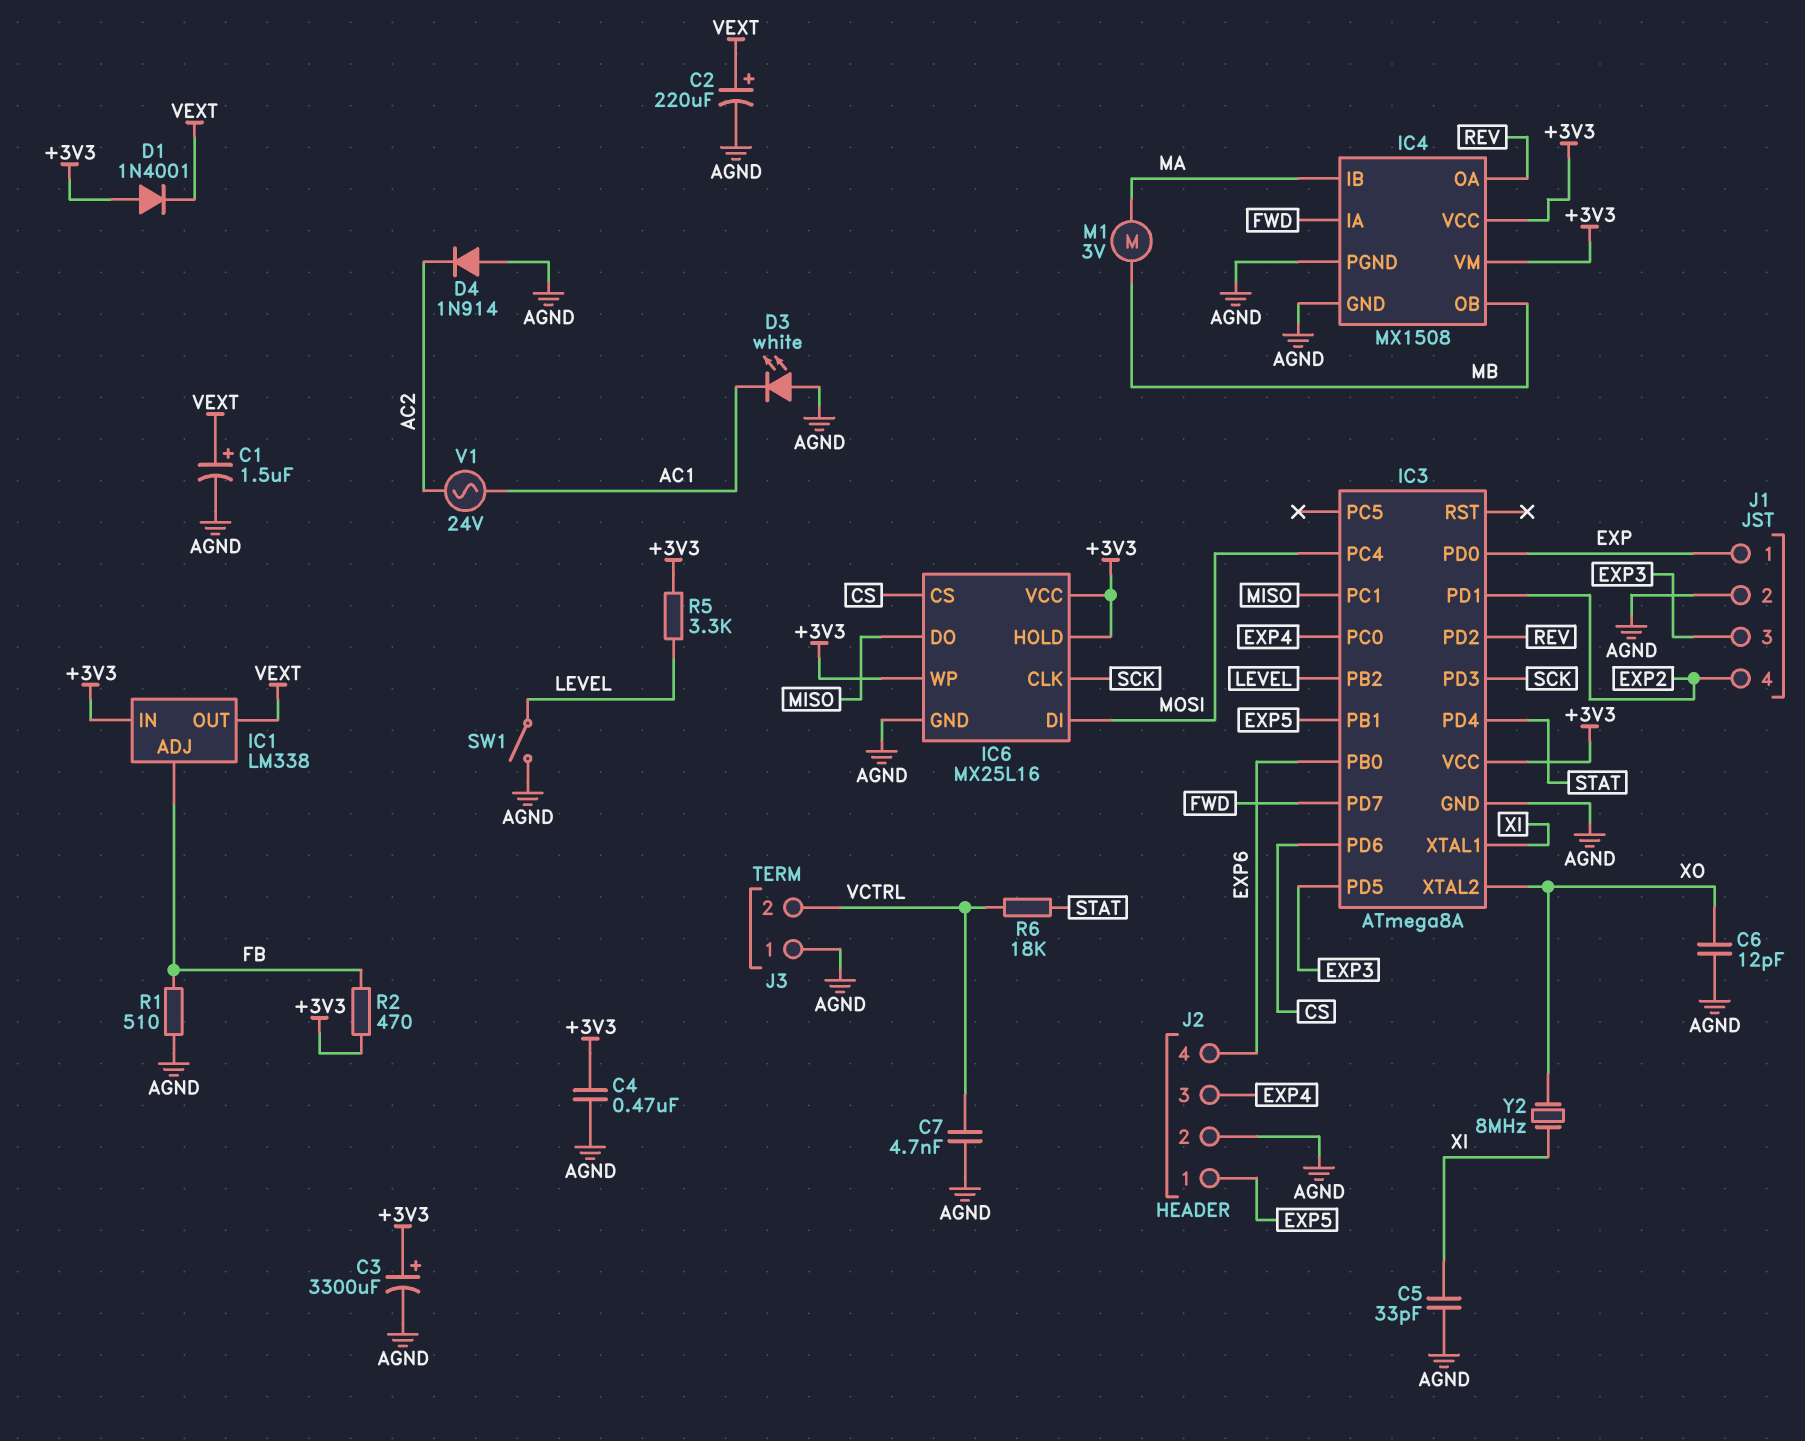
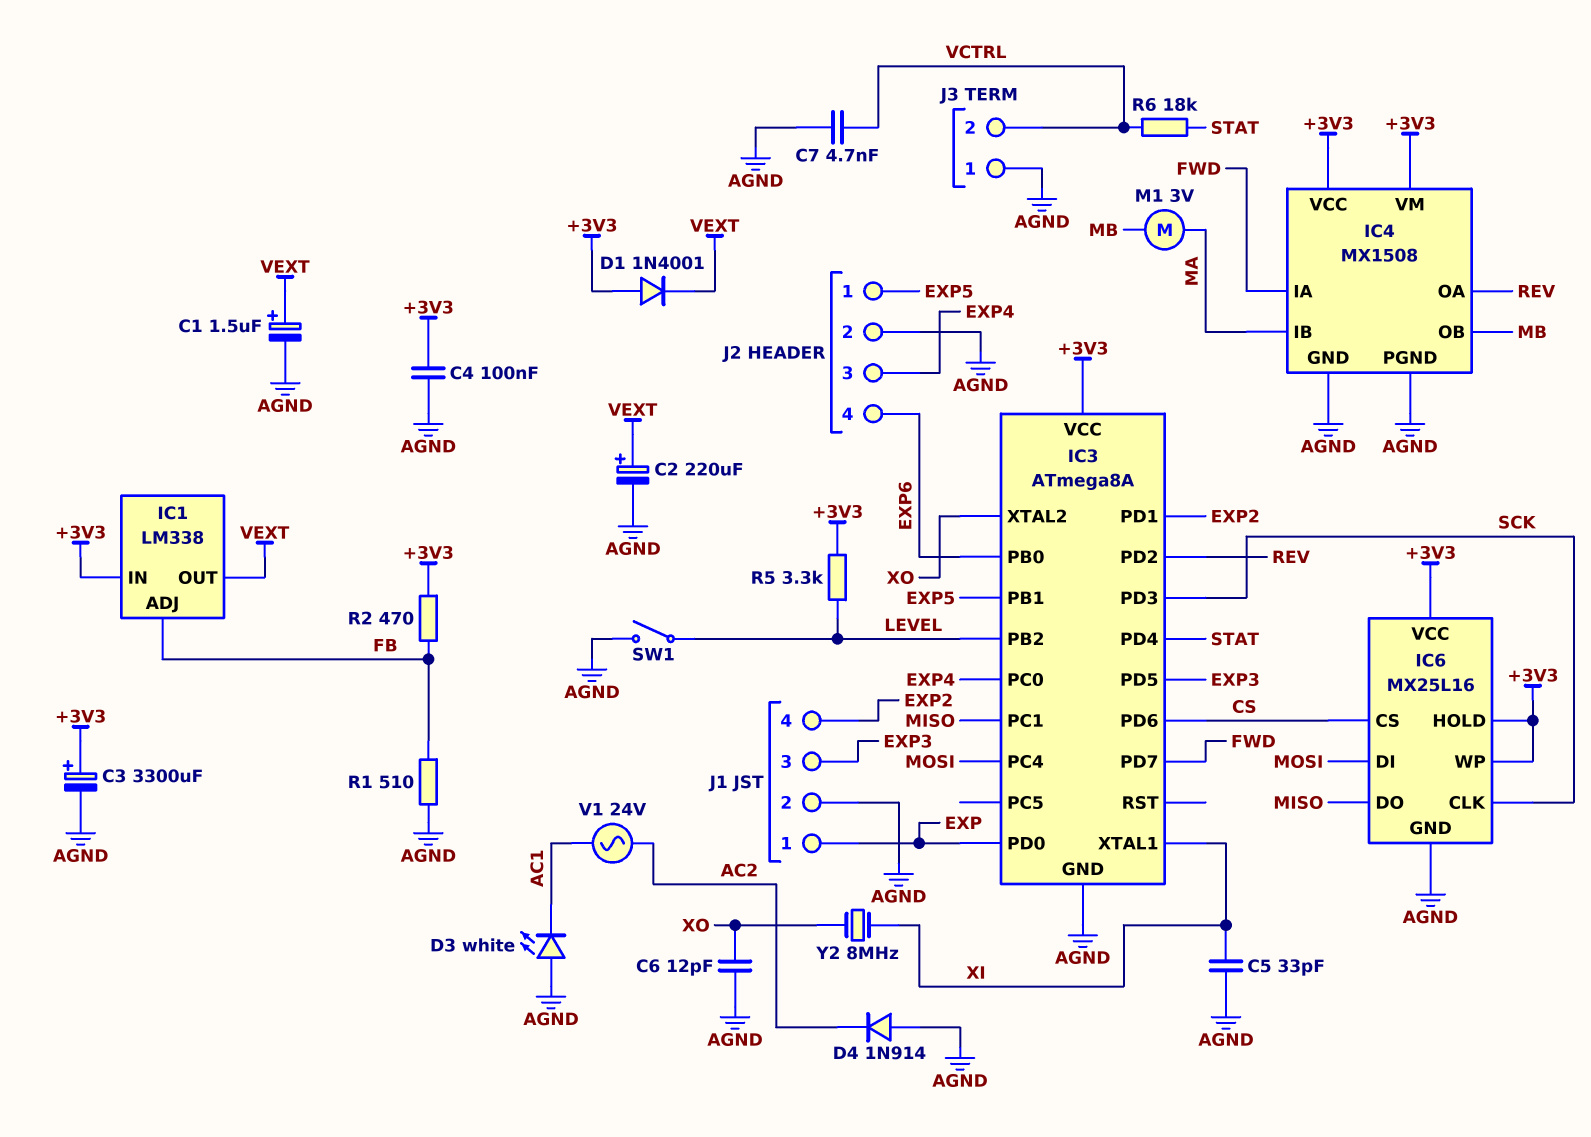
C4: 470nF (+3V3, AGND) -> 100nF (+3V3, AGND)

